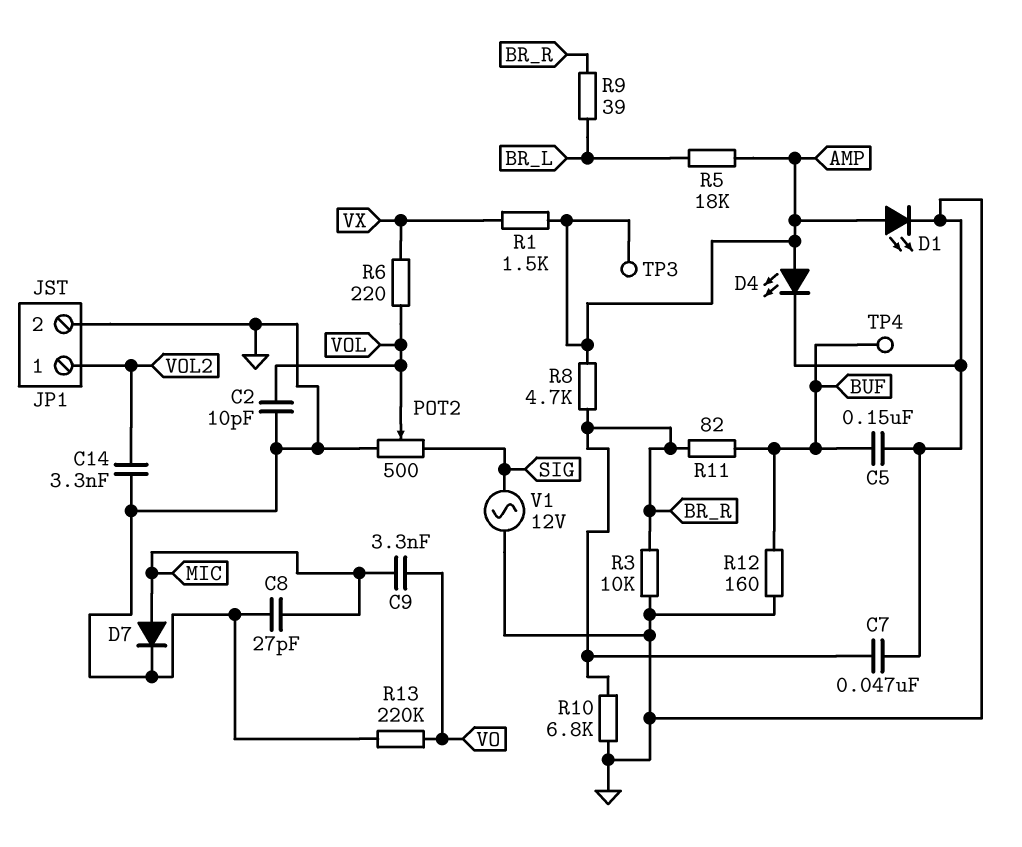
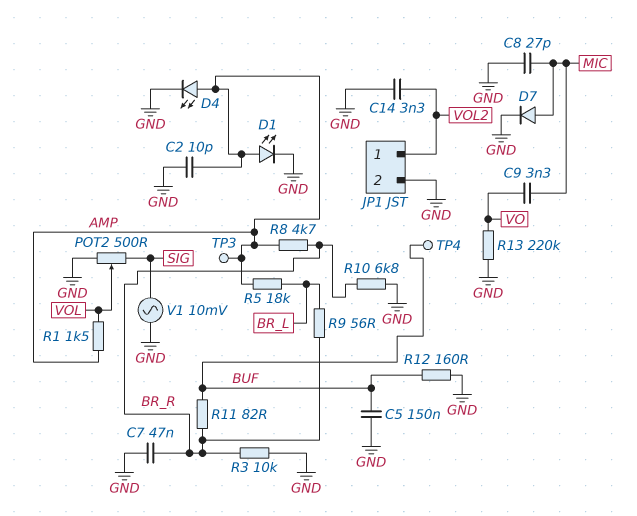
C2: 10pF (GND, VOL) -> 10pF (AMP, GND)
R1: 1.5k (AMP, VX) -> 1.5k (AMP, VOL)
R6: 220 (VOL, VX) -> none
R9: 39 (BR_L, BR_R) -> 56 (BR_L, BR_R)
V1: AC 12V (GND, SIG) -> AC 10mV (GND, SIG)

